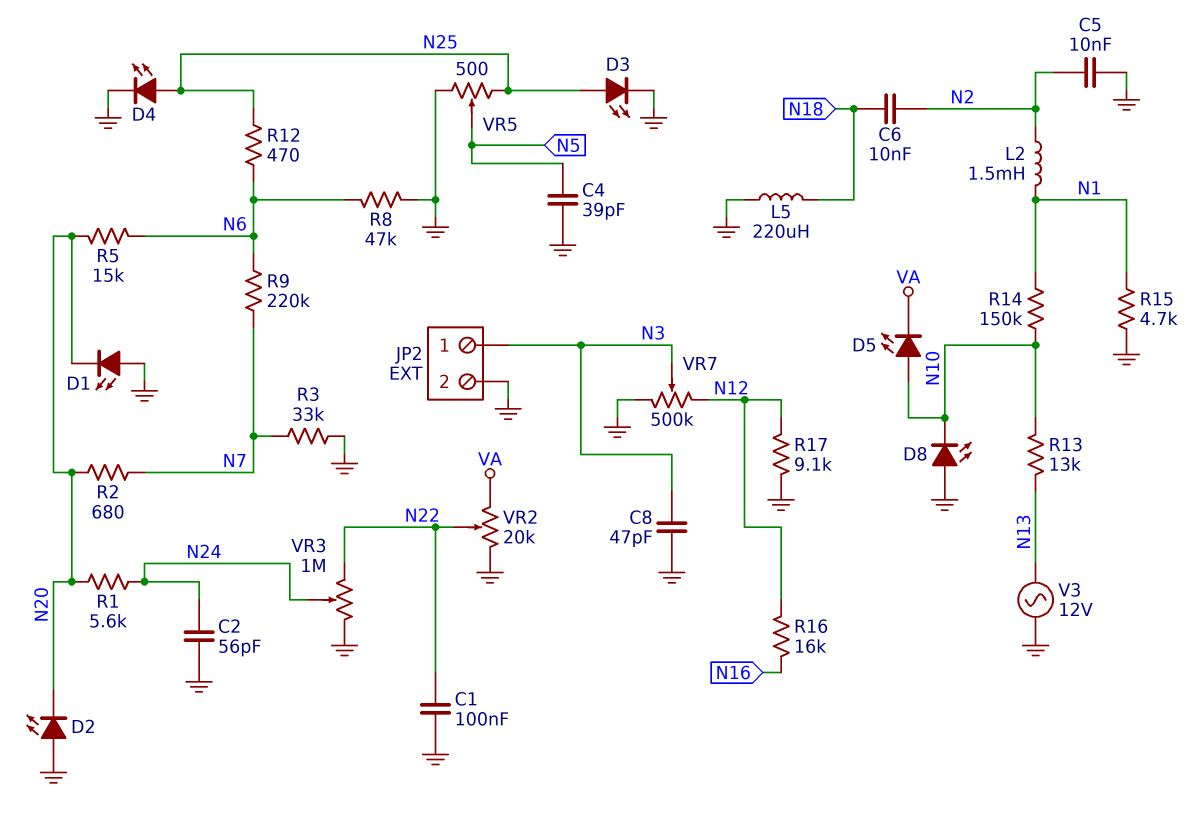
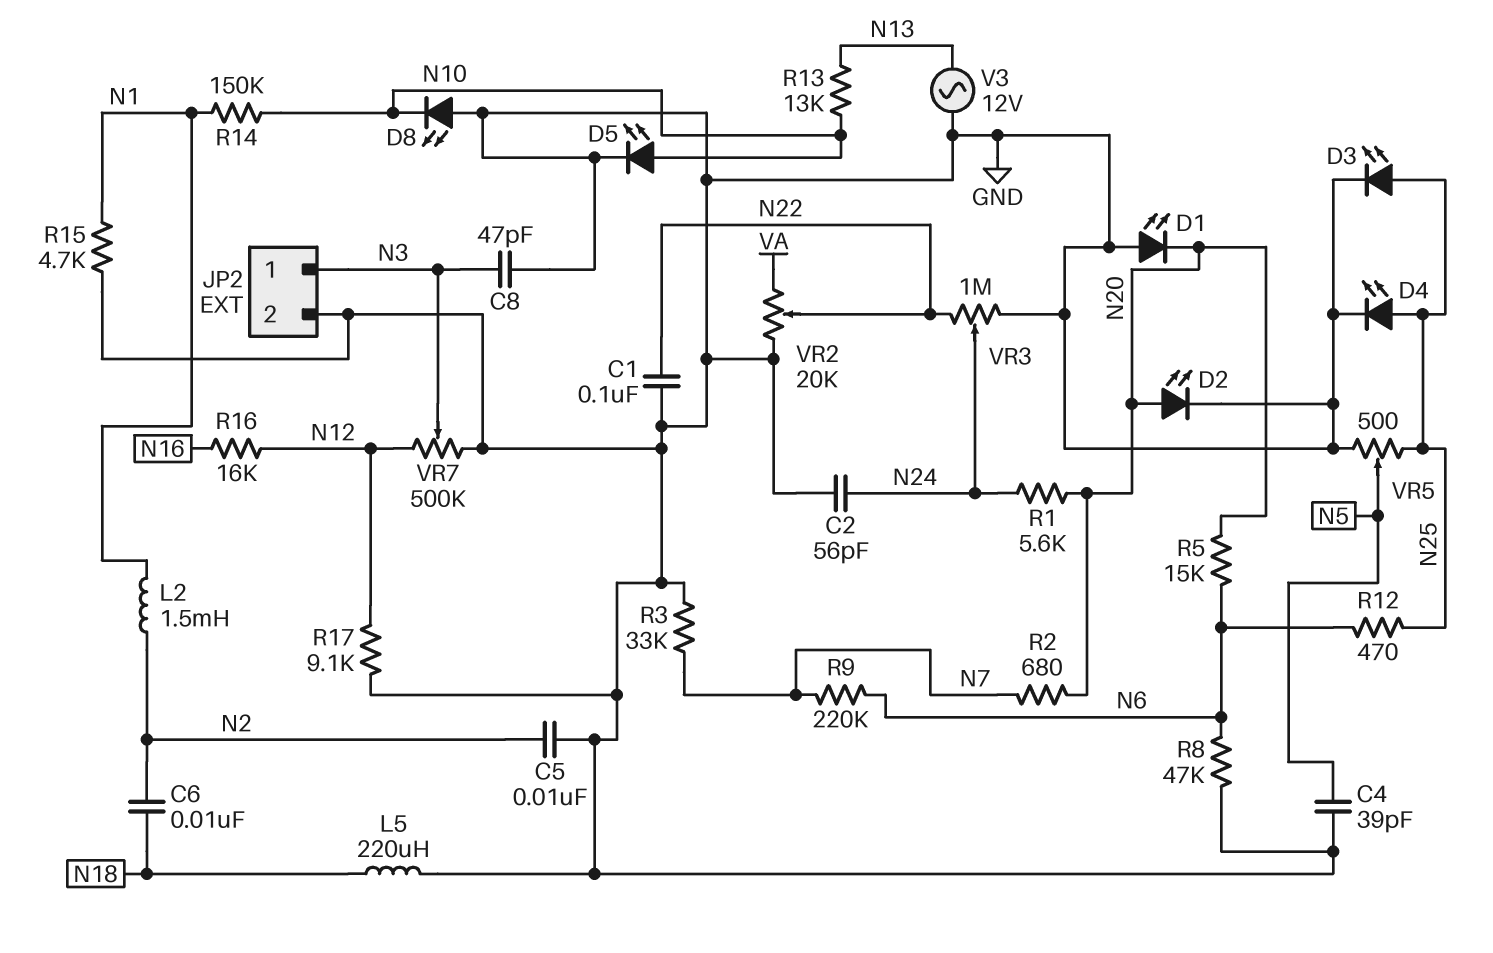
D2: LED (A GND, K N20) -> LED (A N20, K GND)
D5: LED (A N10, K VA) -> LED (A N10, K GND)

